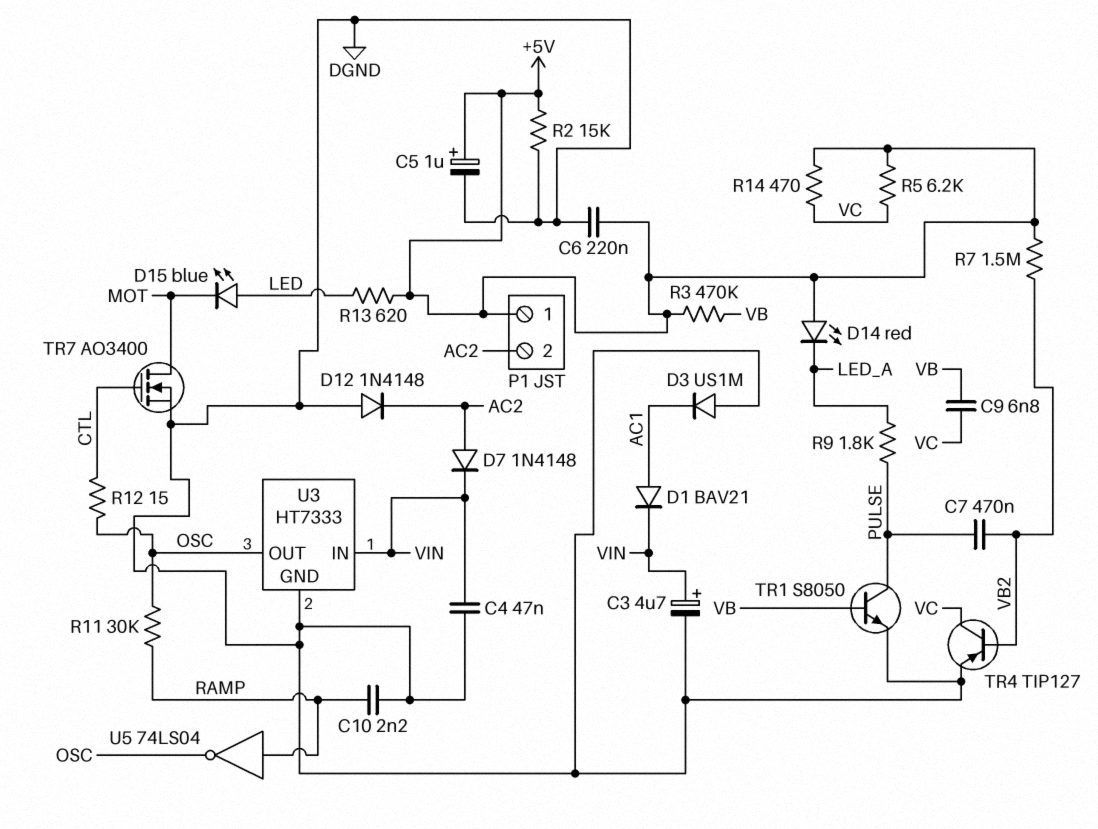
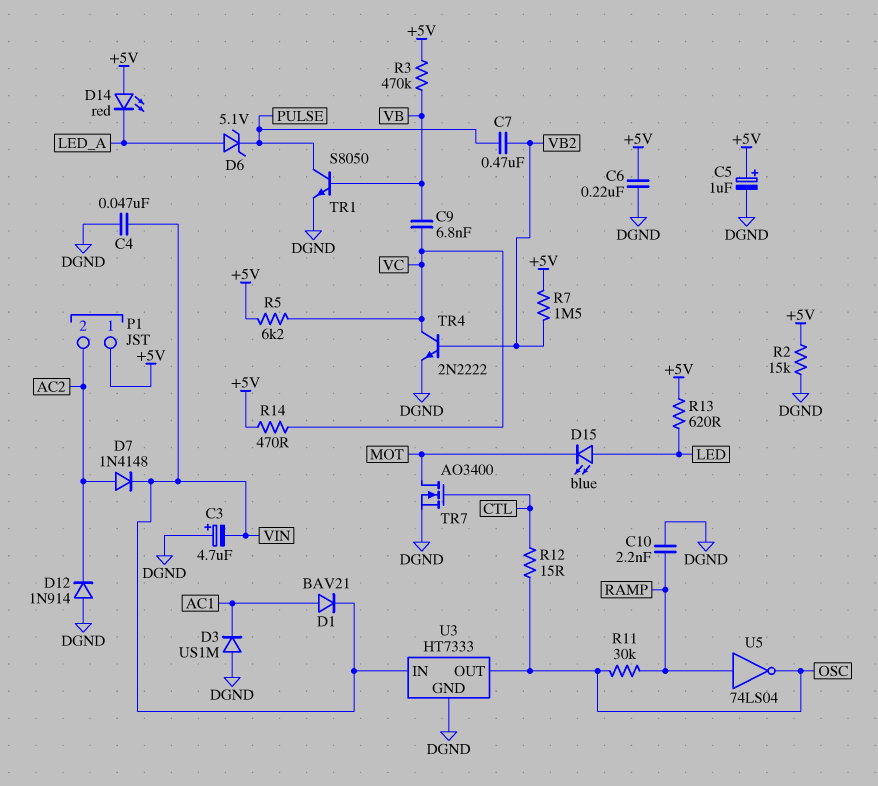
C3: 4.7uF (plus VIN, minus DGND) -> 4.7uF (plus DGND, minus VIN)
D6: none -> zener 5.1V (A LED_A, K PULSE)
D12: diode 1N4148 (A DGND, K AC2) -> diode 1N914 (A DGND, K AC2)
R9: 1.8k (LED_A, PULSE) -> none
TR4: PNP TIP127 (B VB2, C VC, E DGND) -> NPN 2N2222 (B VB2, C VC, E DGND)

